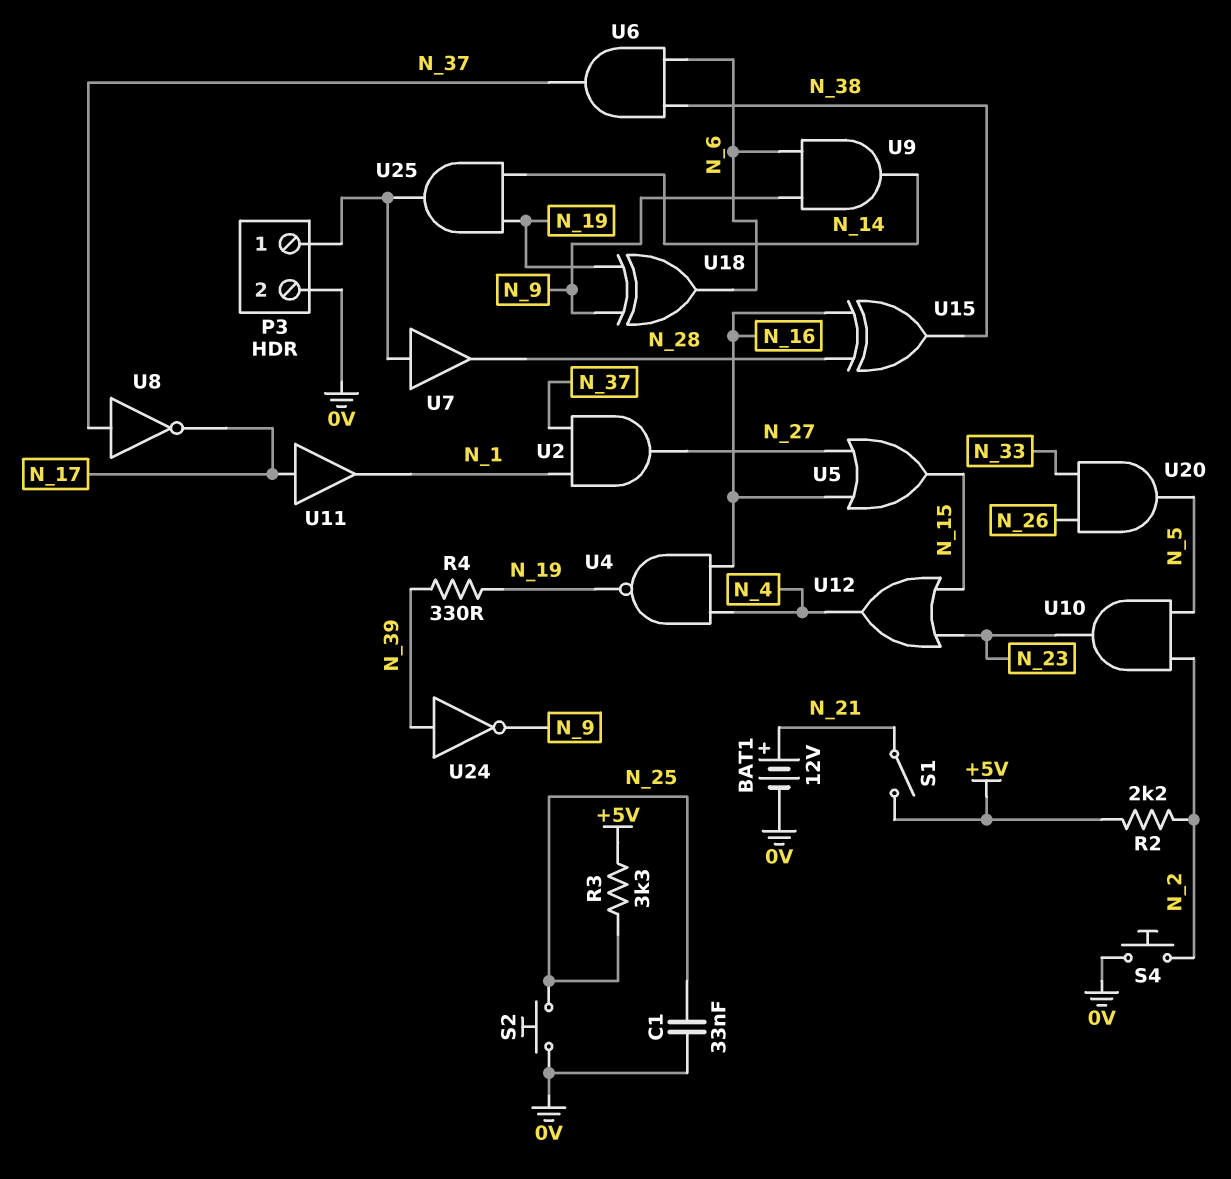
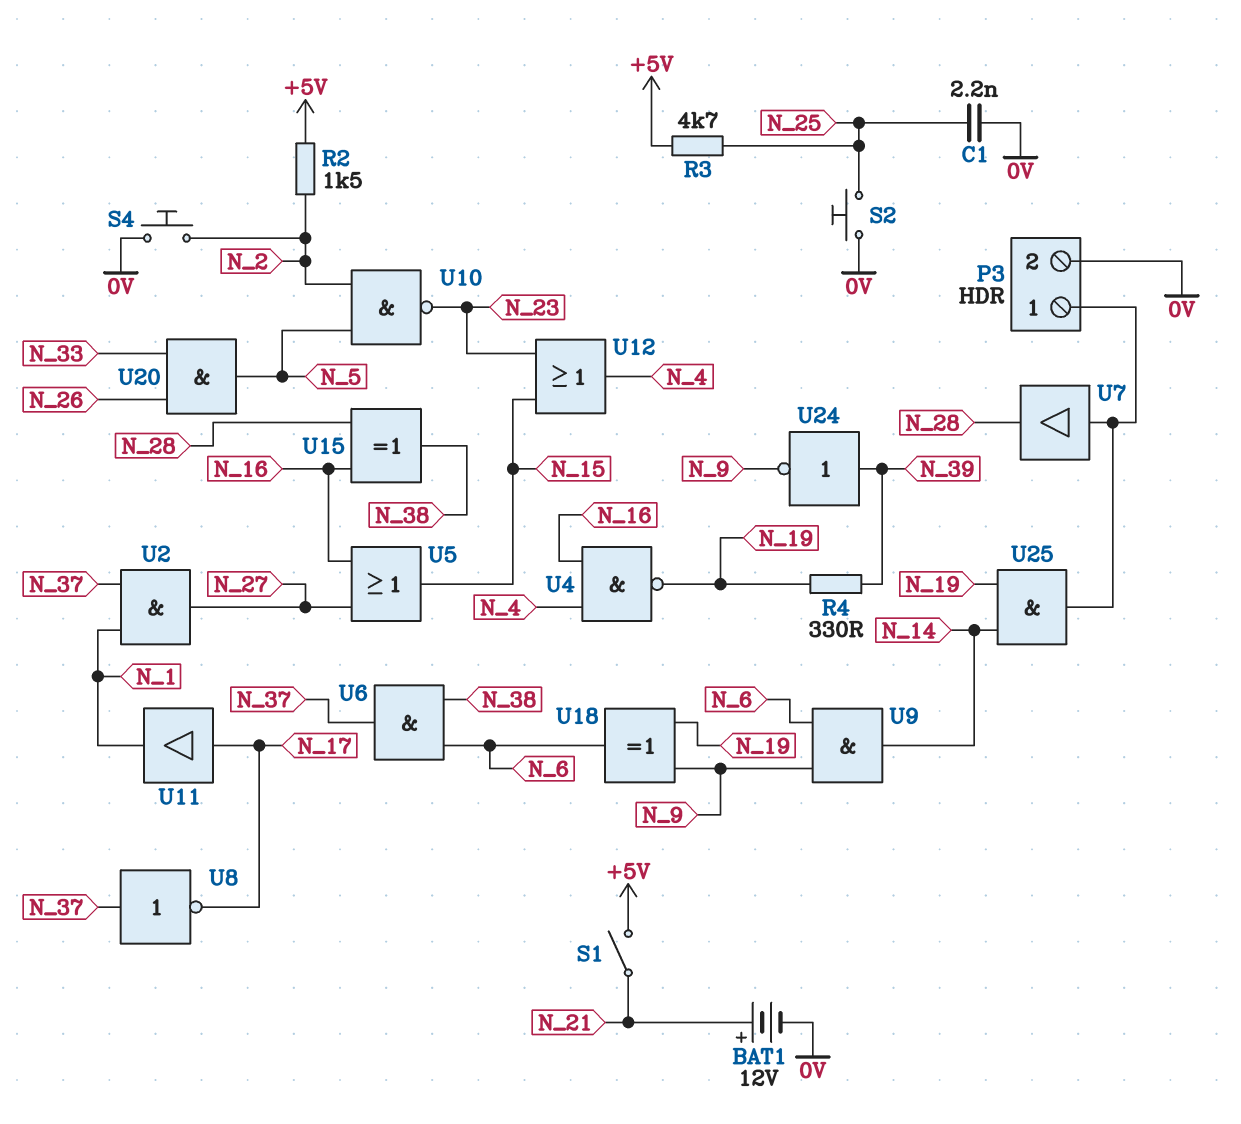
C1: 33nF (0V, N_25) -> 2.2nF (0V, N_25)
R2: 2.2k (+5V, N_2) -> 1.5k (+5V, N_2)
R3: 3.3k (+5V, N_25) -> 4.7k (+5V, N_25)
U10: AND (in N_2, in N_5, out N_23) -> NAND (in N_2, in N_5, out N_23)

